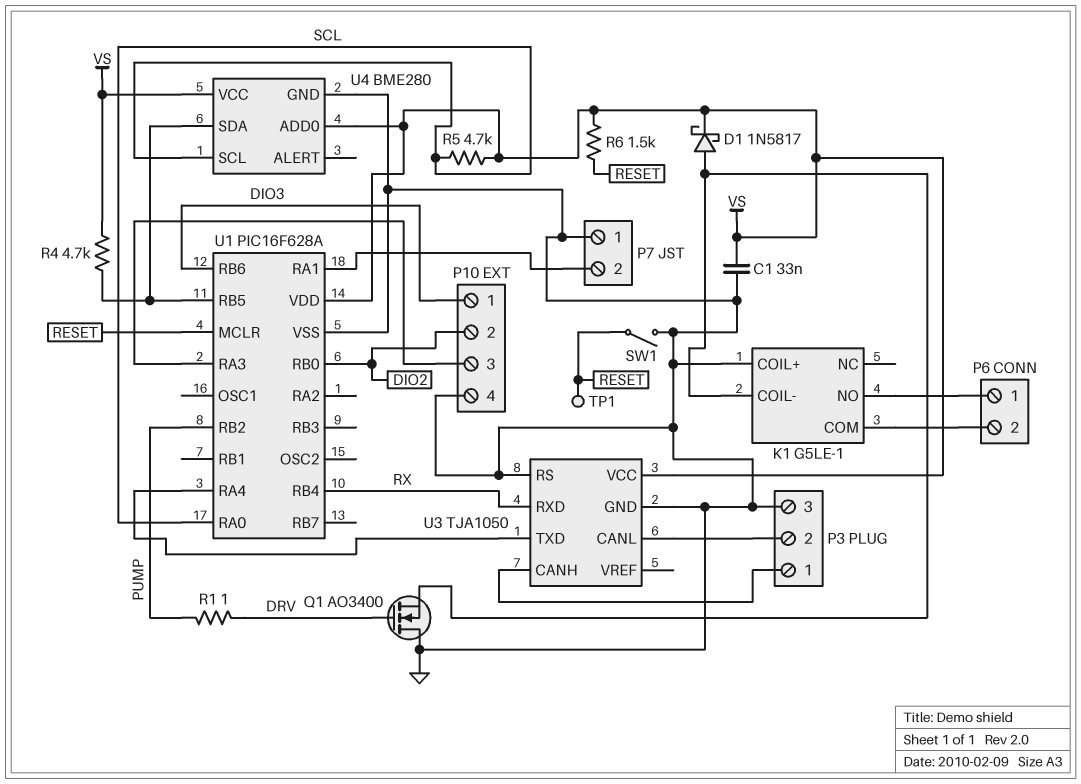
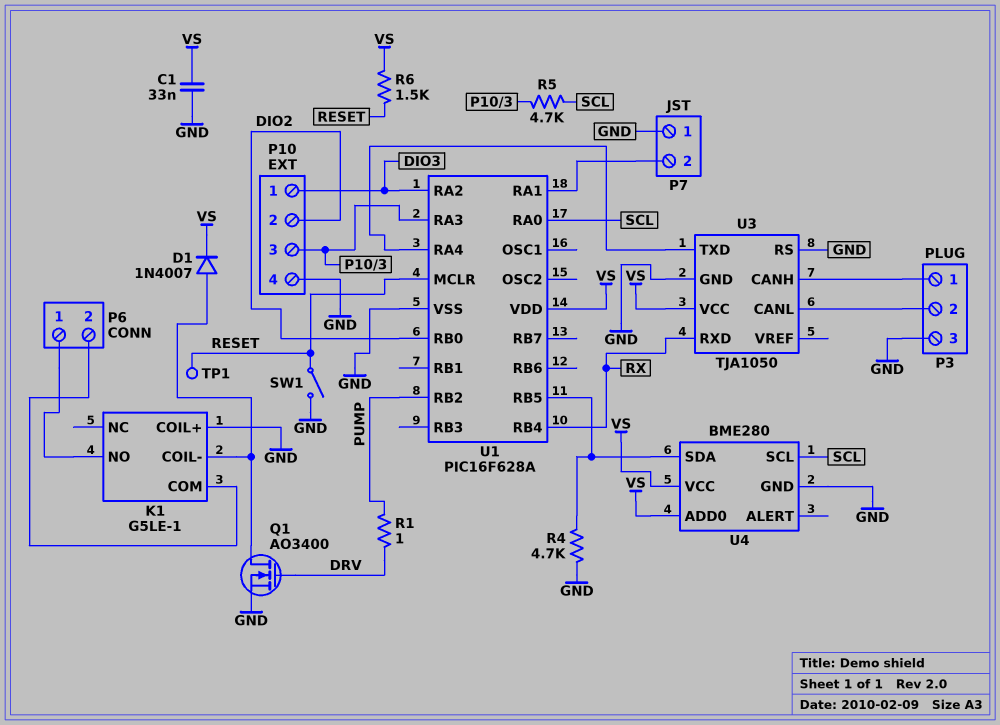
D1: schottky 1N5817 (A K1/COIL-, K VS) -> diode 1N4007 (A K1/COIL-, K VS)
Q1: NMOS AO3400 (G DRV, D GND, S K1/COIL-) -> NMOS AO3400 (G DRV, D K1/COIL-, S GND)
R4: 4.7k (U1/RB5, VS) -> 4.7k (GND, U1/RB5)
R5: 4.7k (SCL, VS) -> 4.7k (P10/3, SCL)
U1 pin RA2: none -> DIO3
U1 pin RB6: DIO3 -> none

